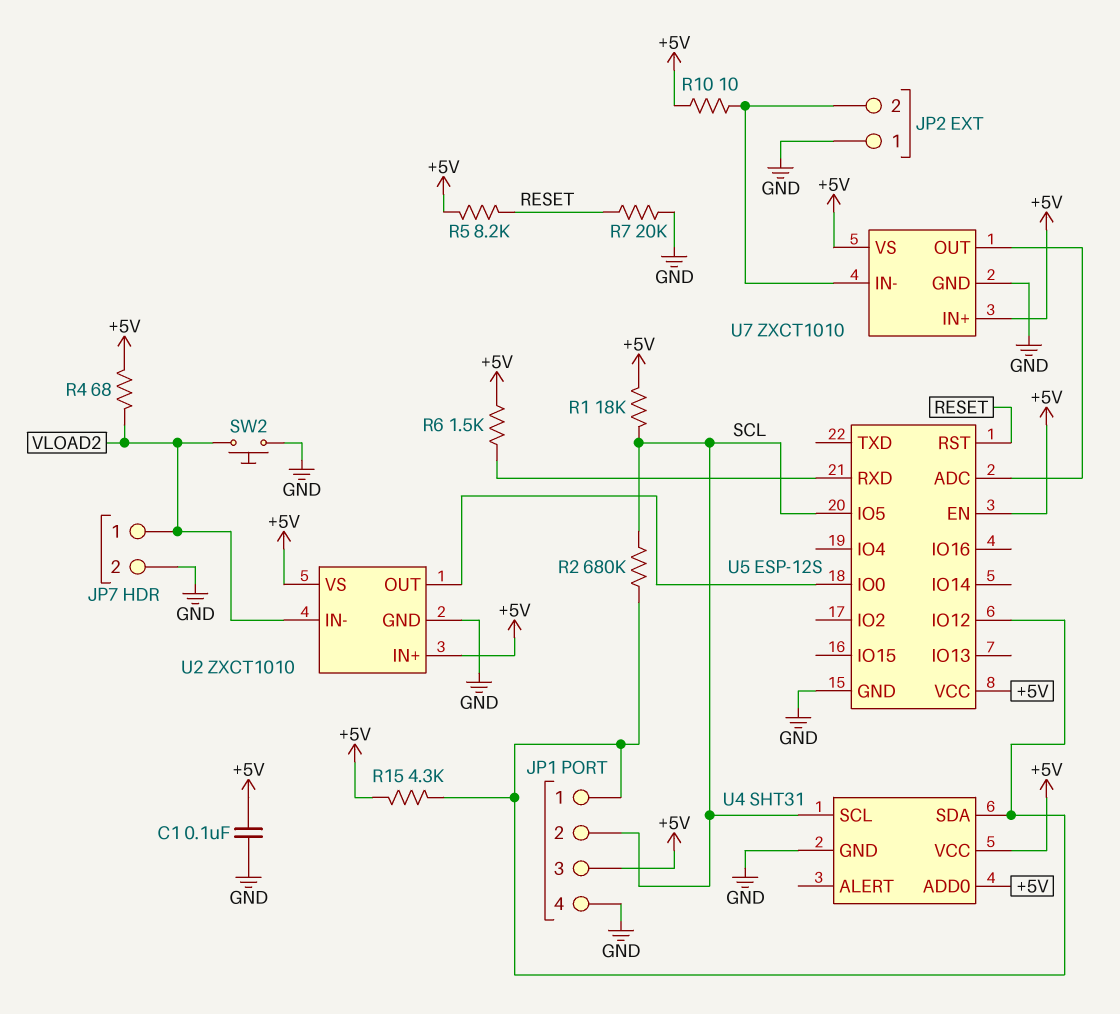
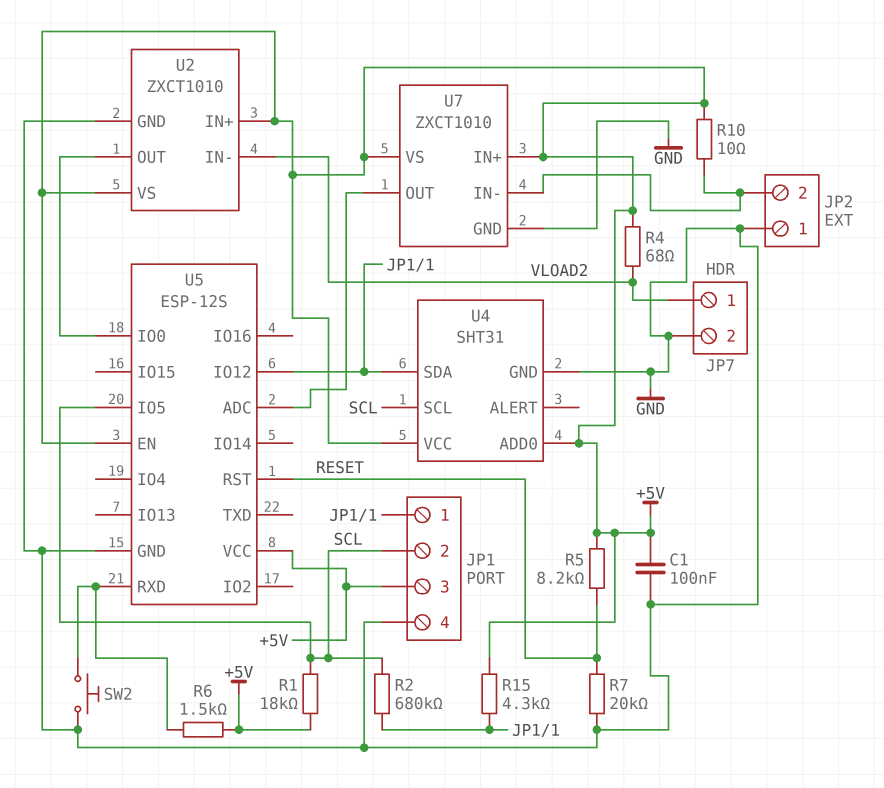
SW2: button (GND, VLOAD2) -> button (GND, U5/RXD)

